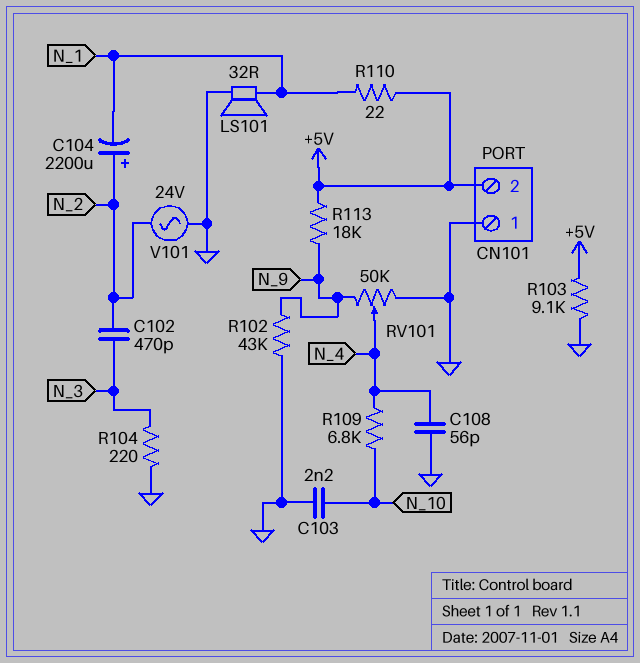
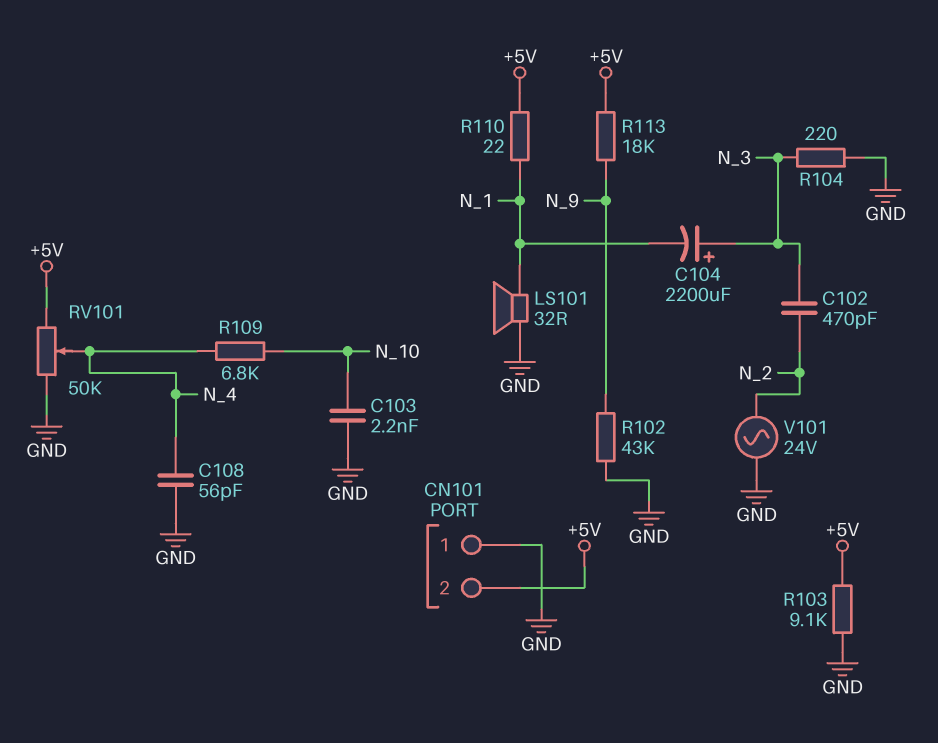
C104: 2200uF (plus N_2, minus N_1) -> 2200uF (plus N_3, minus N_1)
RV101: 50k (GND, N_9, wiper N_4) -> 50k (+5V, GND, wiper N_4)

